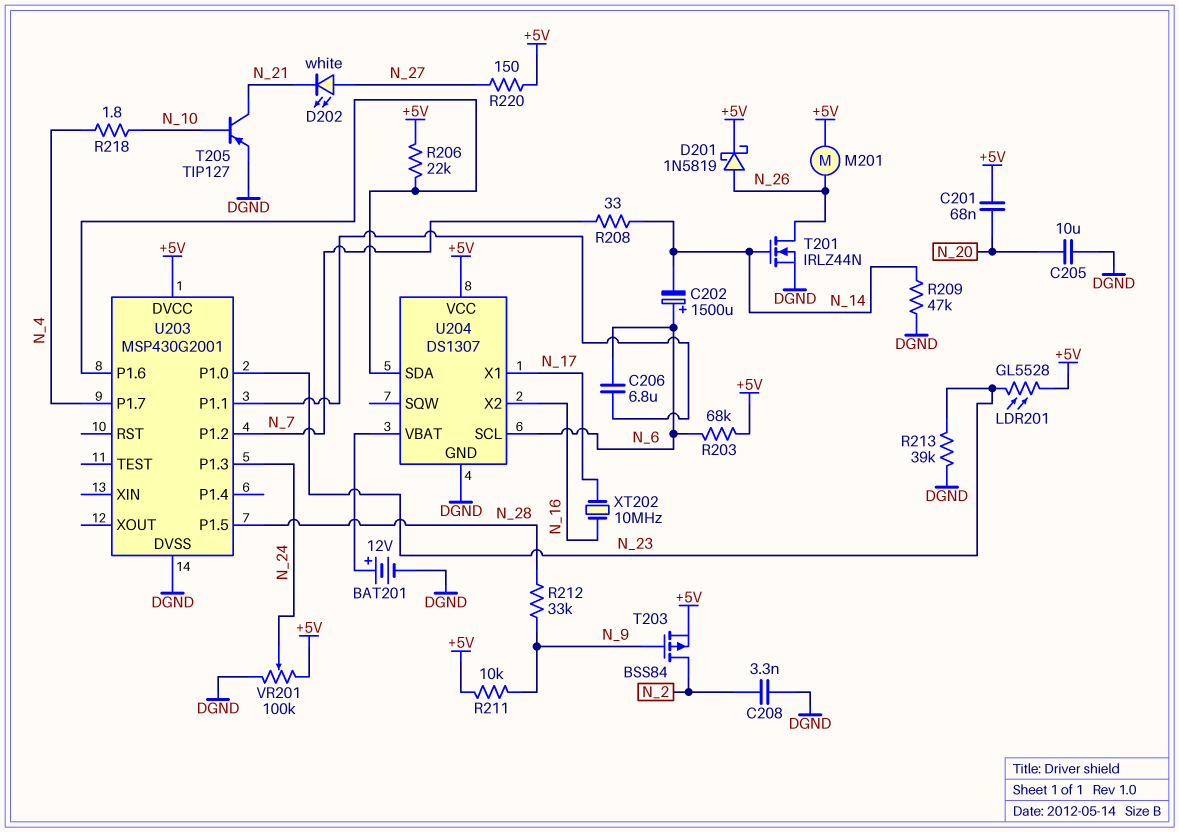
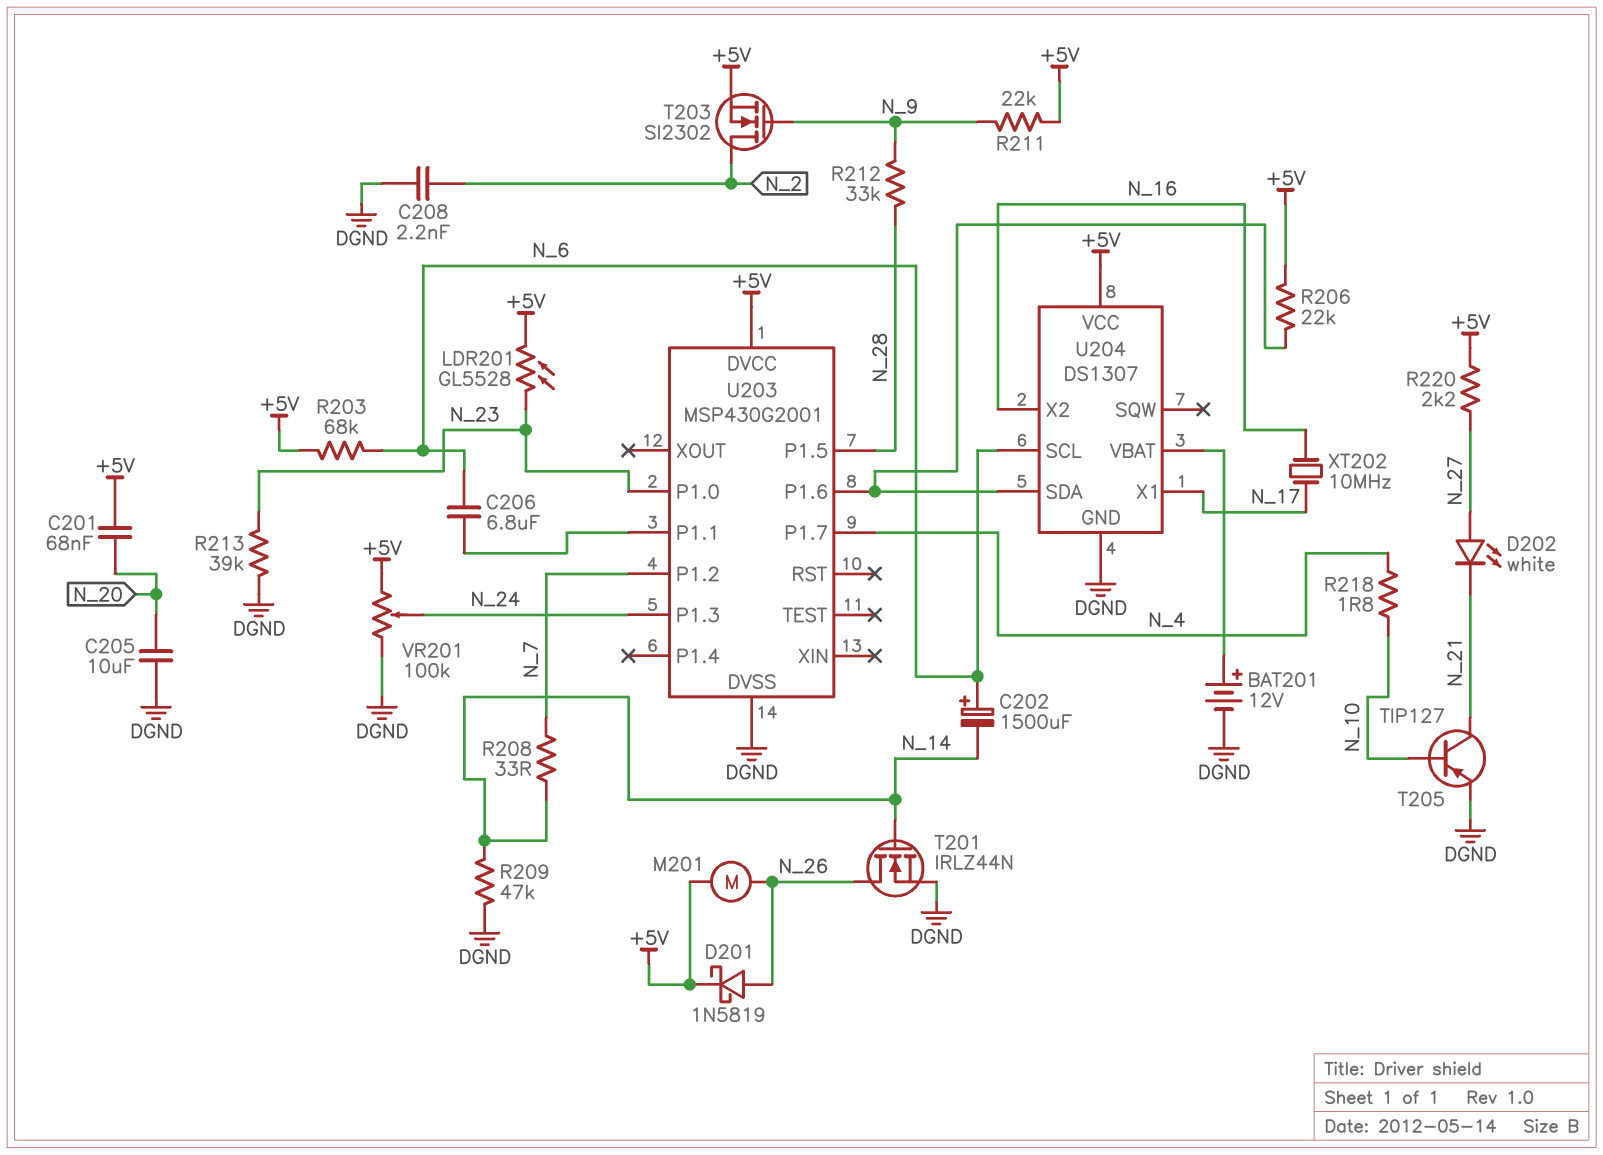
C208: 3.3nF (DGND, N_2) -> 2.2nF (DGND, N_2)
R211: 10k (+5V, N_9) -> 22k (+5V, N_9)
R220: 150 (+5V, N_27) -> 2.2k (+5V, N_27)
T203: PMOS BSS84 (G N_9, D N_2, S +5V) -> NMOS SI2302 (G N_9, D N_2, S +5V)

